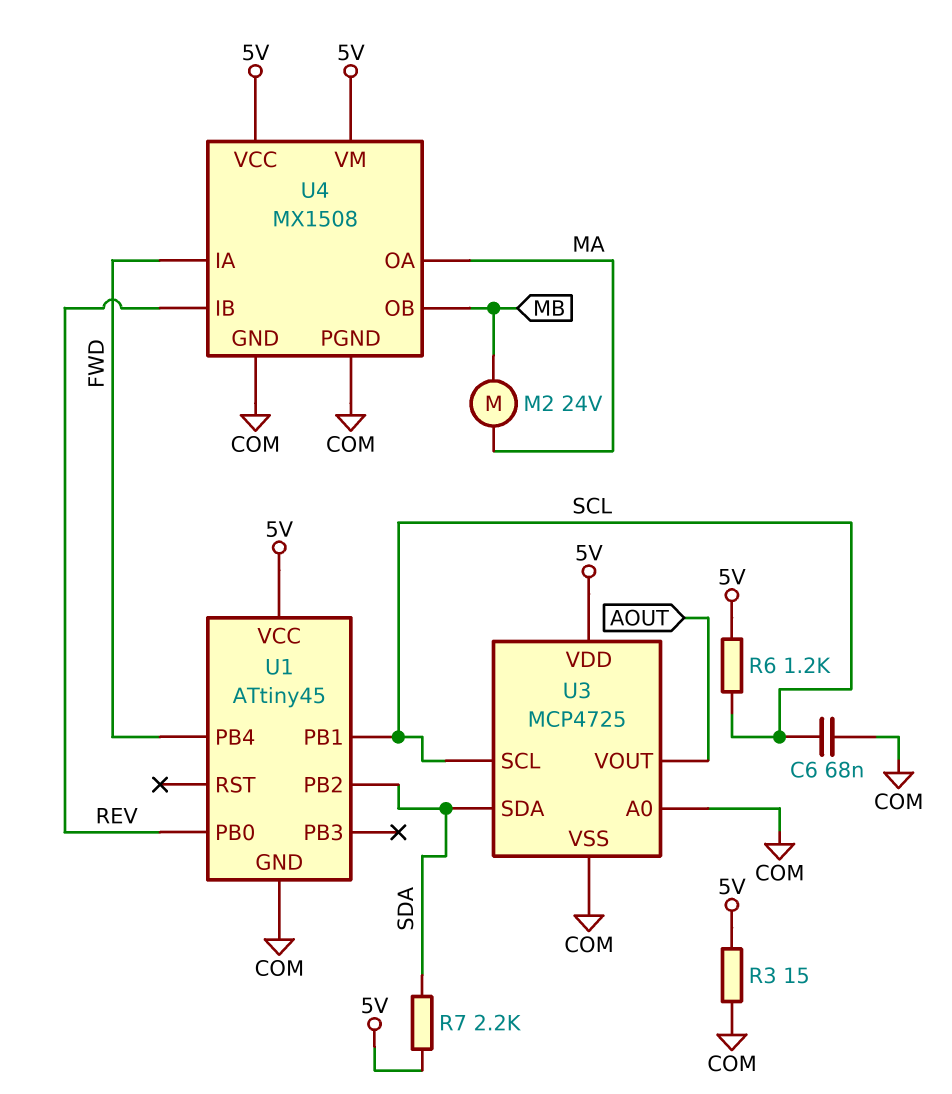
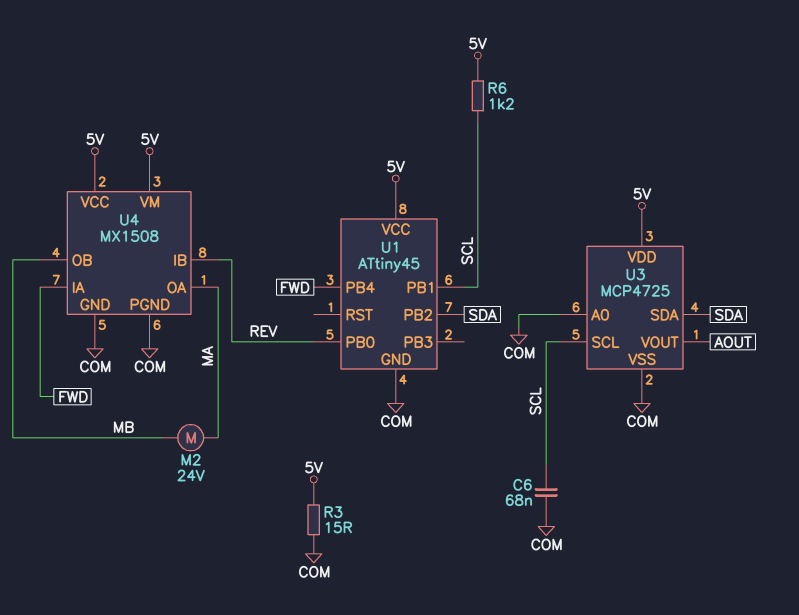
R7: 2.2k (5V, SDA) -> none

